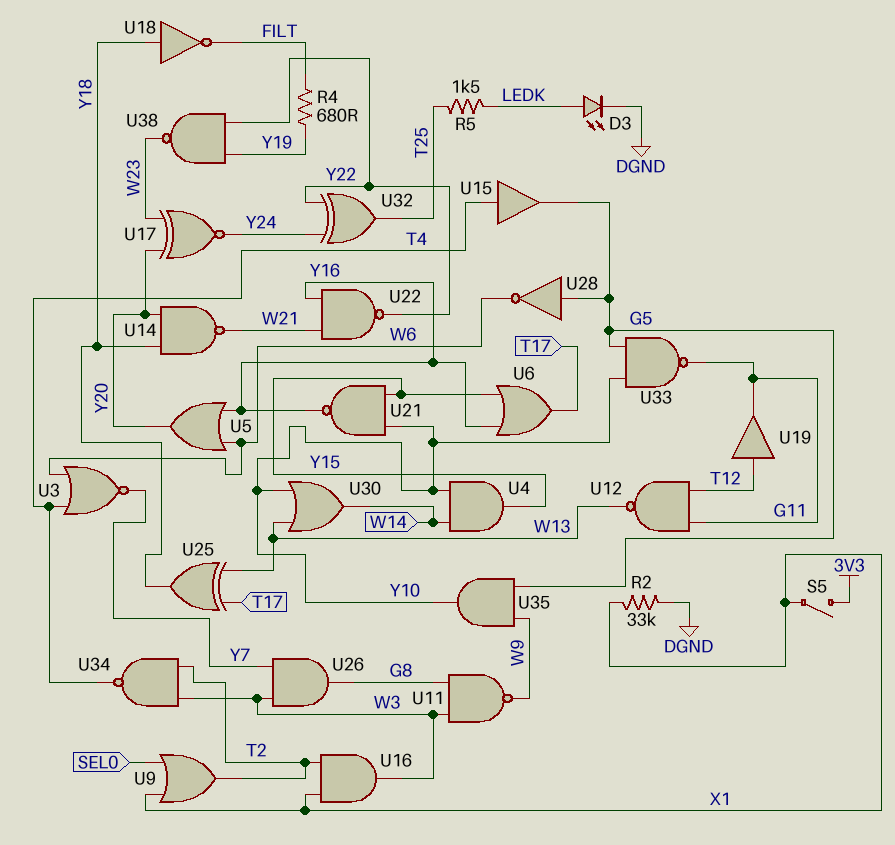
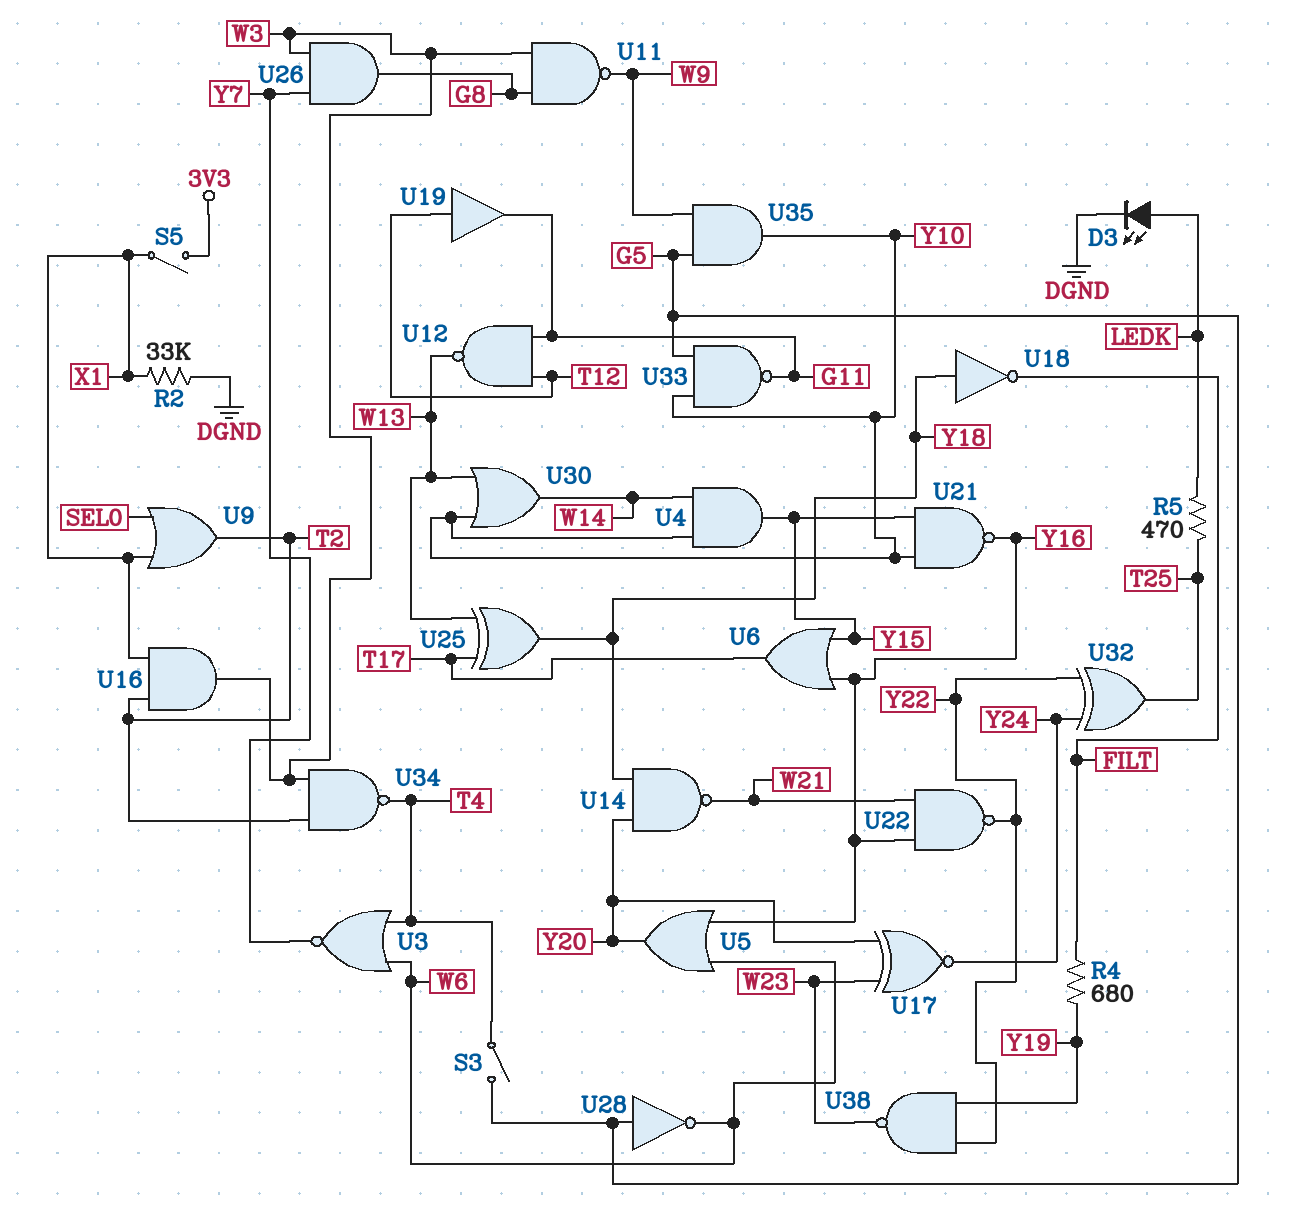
R5: 1.5k (LEDK, T25) -> 470 (LEDK, T25)
S3: none -> switch (G5, T4)
U15: buffer (in T4, out G5) -> none

